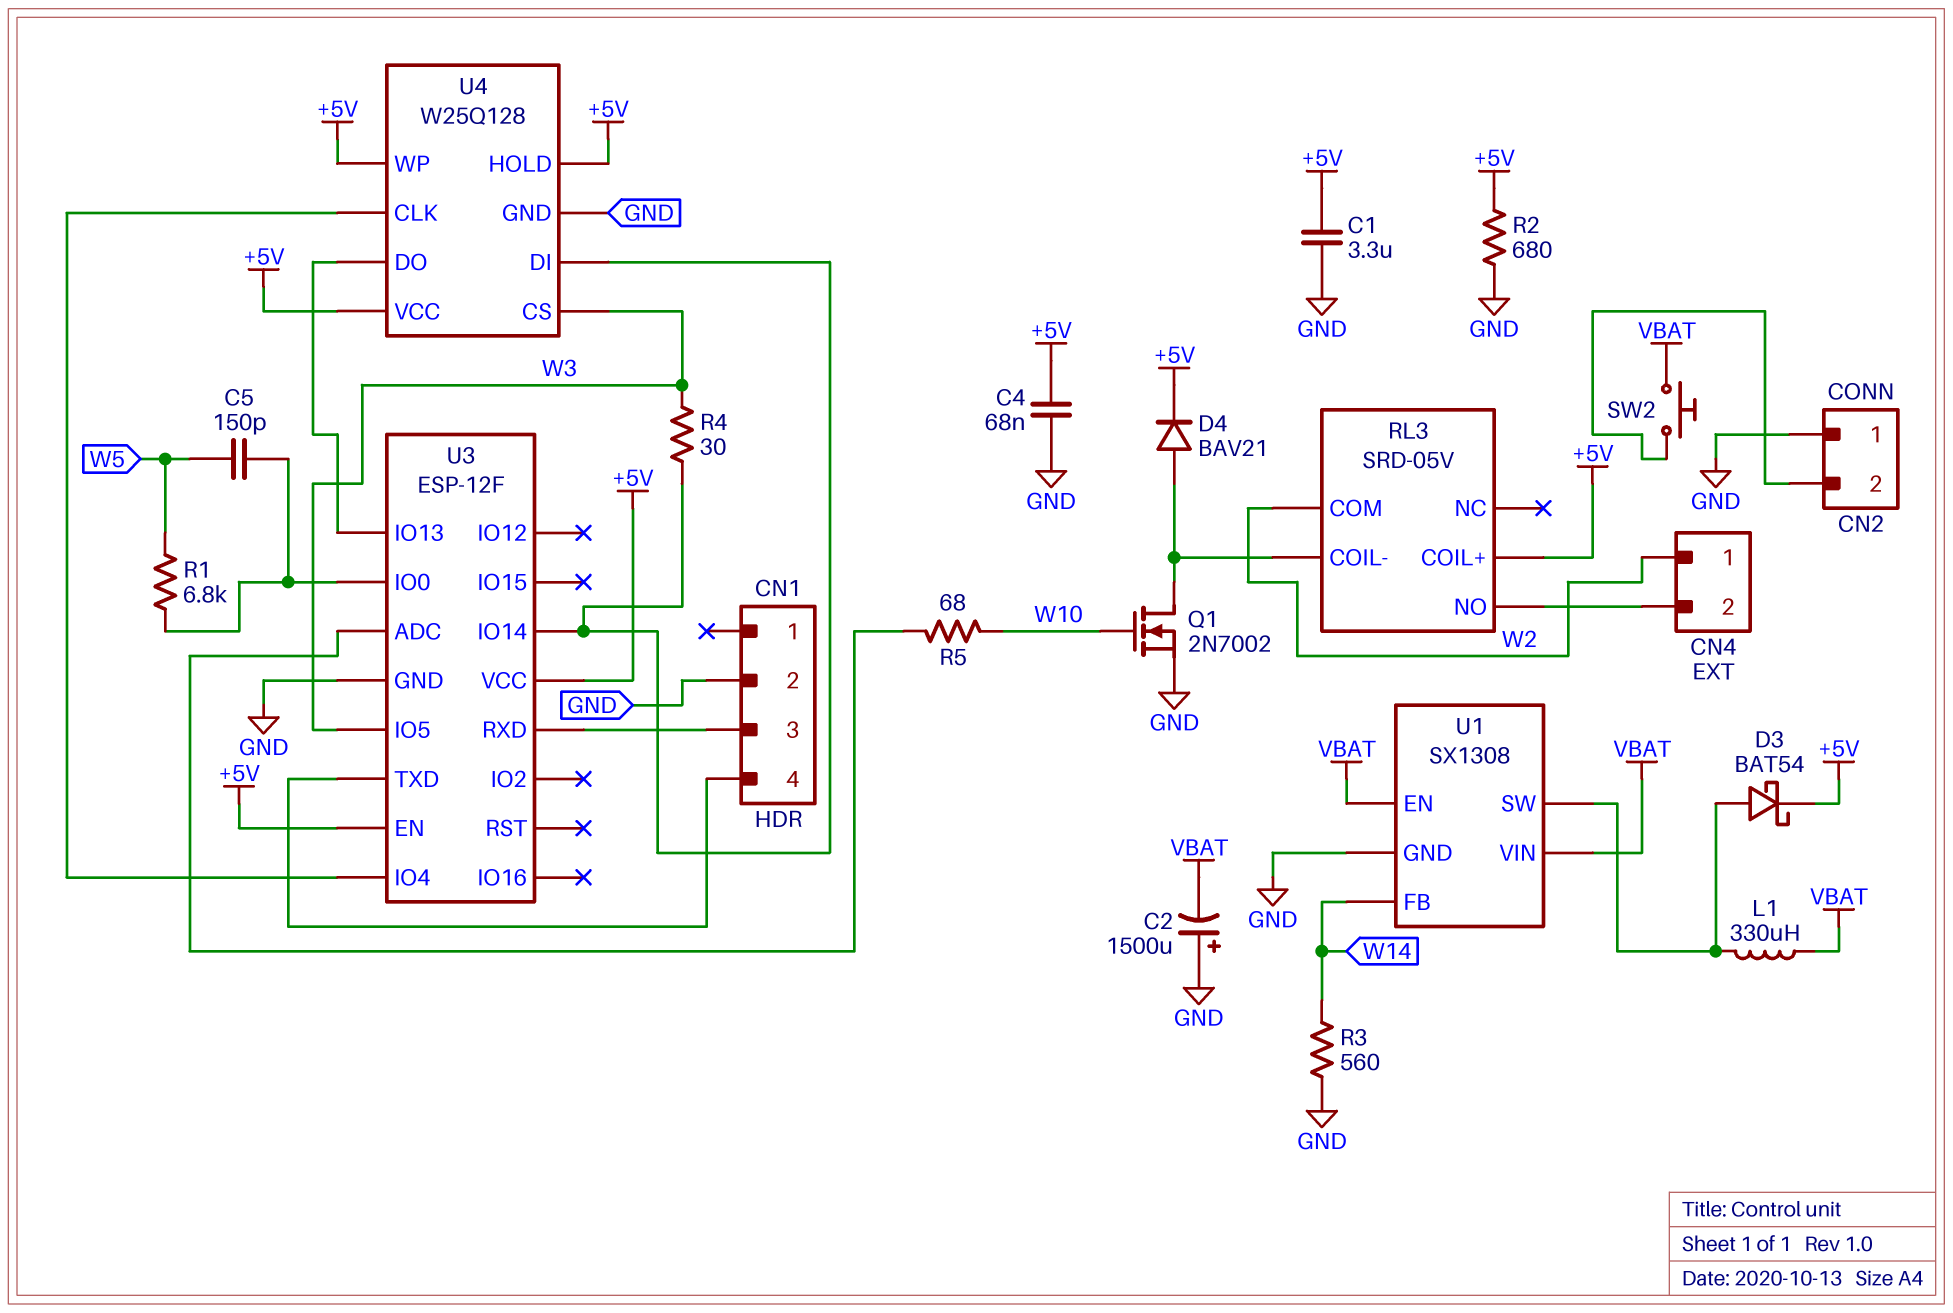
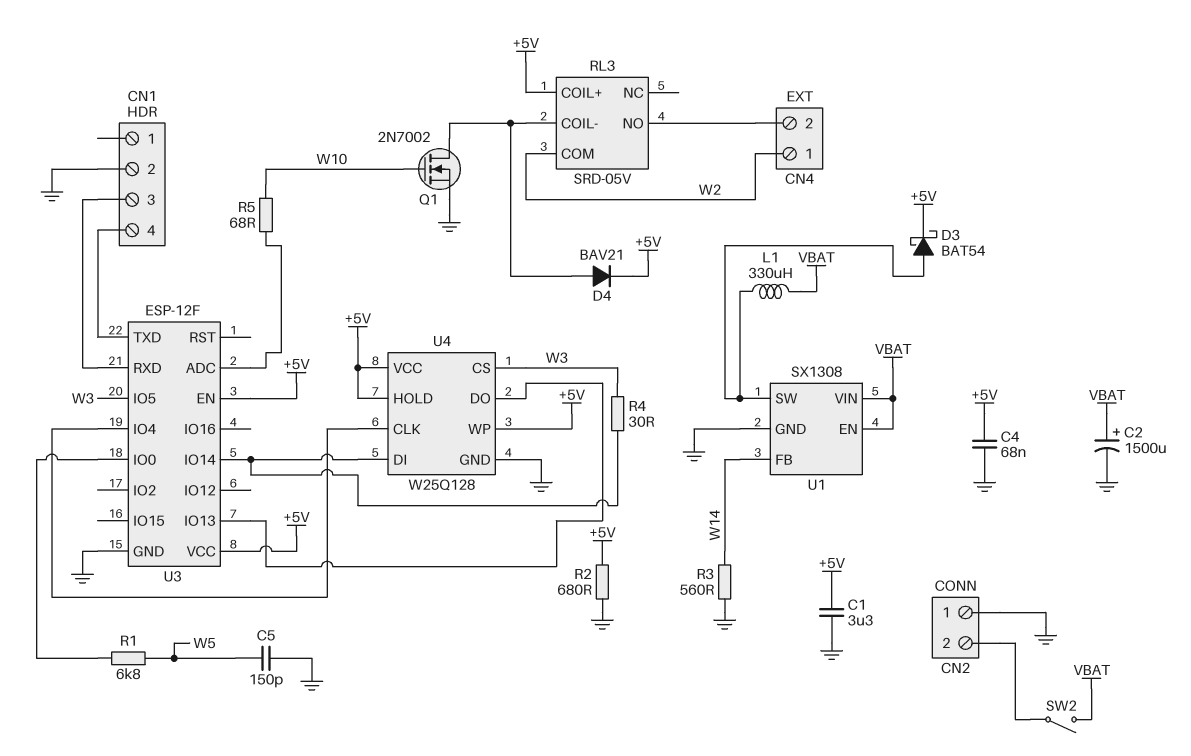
C2: 1500uF (plus GND, minus VBAT) -> 1500uF (plus VBAT, minus GND)
C5: 150pF (U3/IO0, W5) -> 150pF (GND, W5)
SW2: button (CN2/2, VBAT) -> switch (CN2/2, VBAT)

